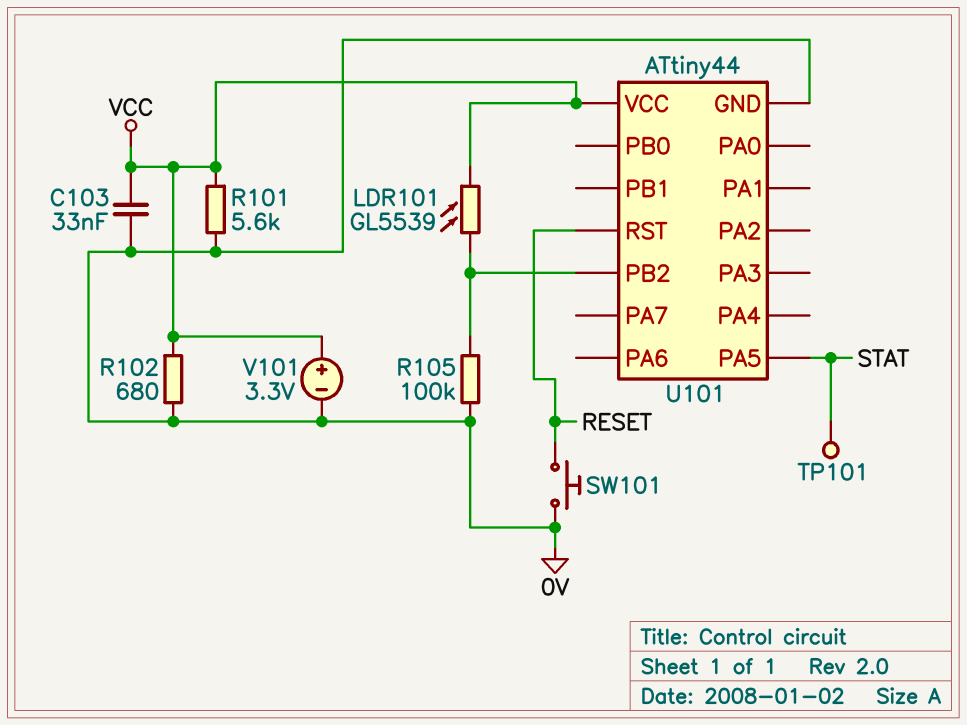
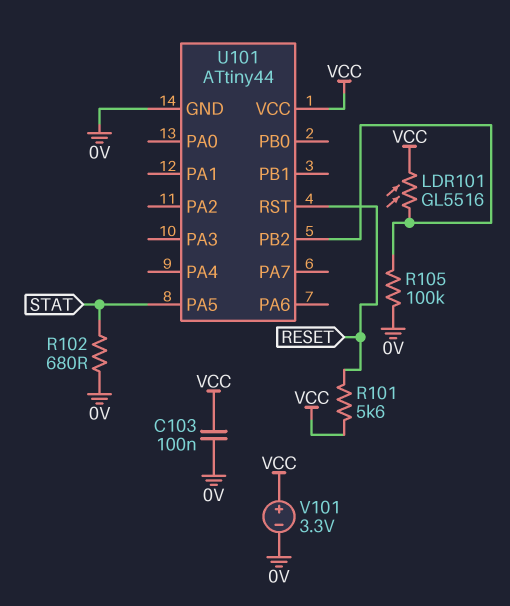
C103: 33nF (0V, VCC) -> 100nF (0V, VCC)
LDR101: GL5539 (U101/PB2, VCC) -> GL5516 (U101/PB2, VCC)
R101: 5.6k (0V, VCC) -> 5.6k (RESET, VCC)
R102: 680 (0V, VCC) -> 680 (0V, STAT)
SW101: button (0V, RESET) -> none
TP101: test point (STAT) -> none

